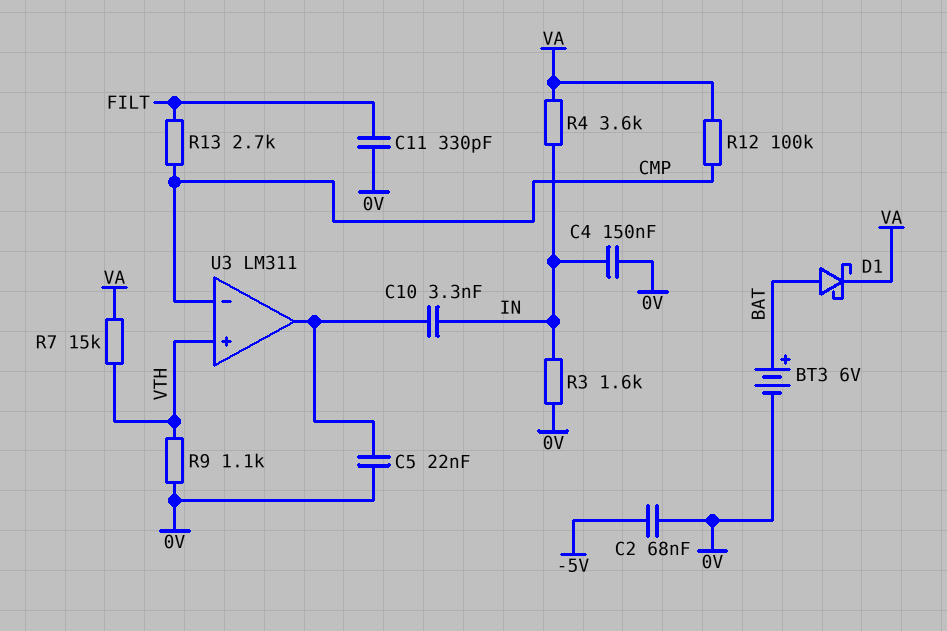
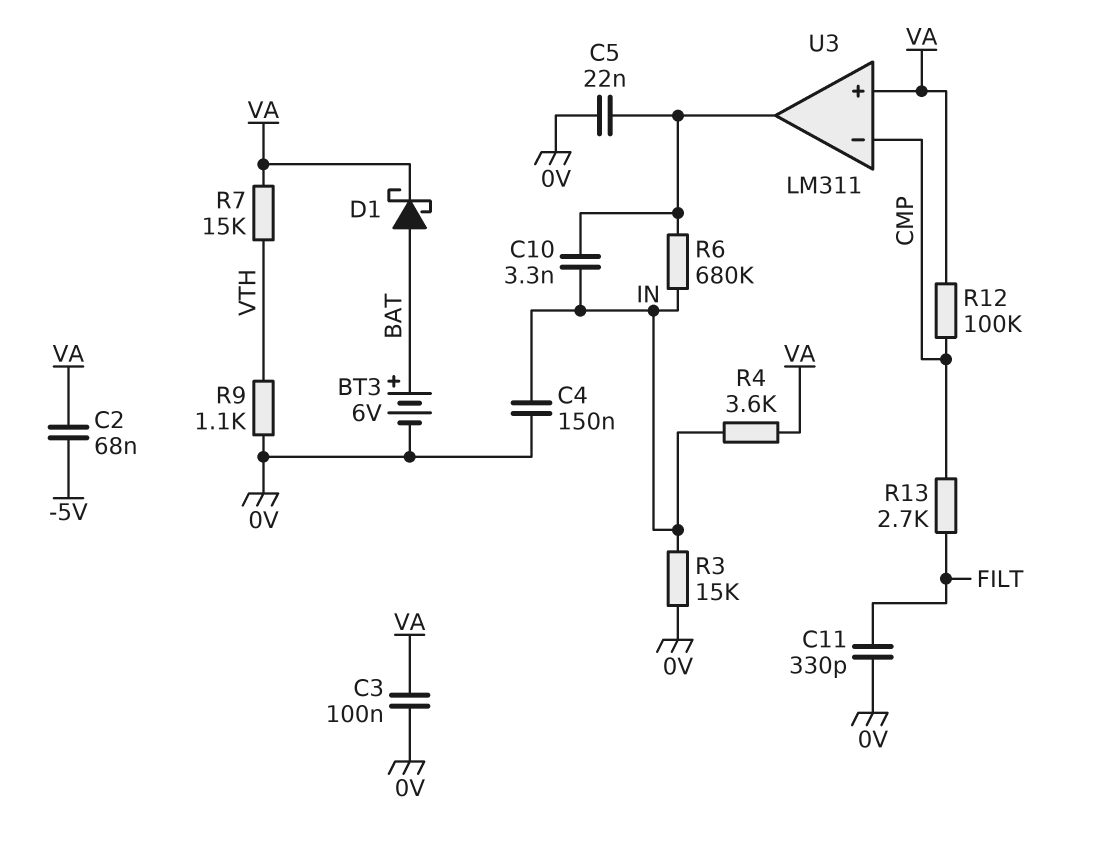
C2: 68nF (-5V, 0V) -> 68nF (-5V, VA)
C3: none -> 100nF (0V, VA)
R3: 1.6k (0V, IN) -> 15k (0V, IN)
R6: none -> 680k (IN, U3/out)
U3 pin in+: VTH -> VA

